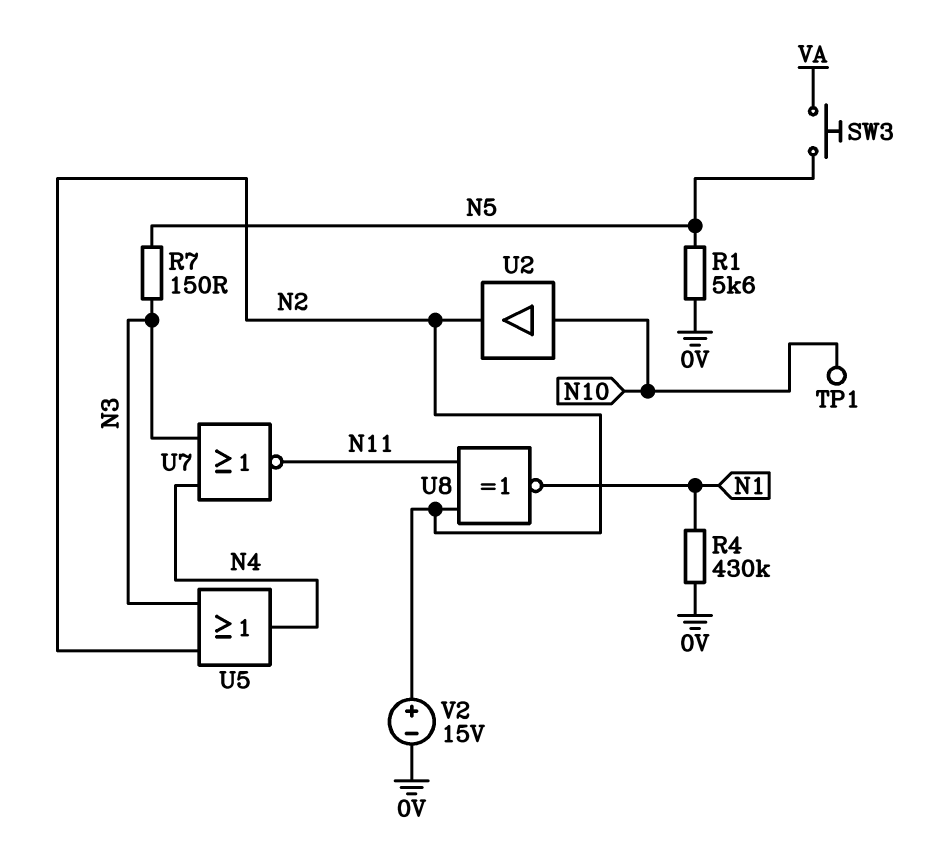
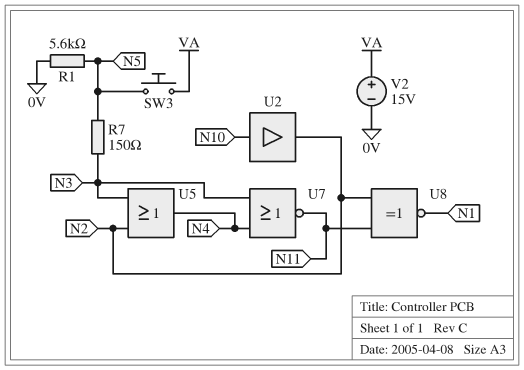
R4: 430k (0V, N1) -> none
TP1: test point (N10) -> none
V2: 15V (plus N2, minus 0V) -> 15V (plus VA, minus 0V)

